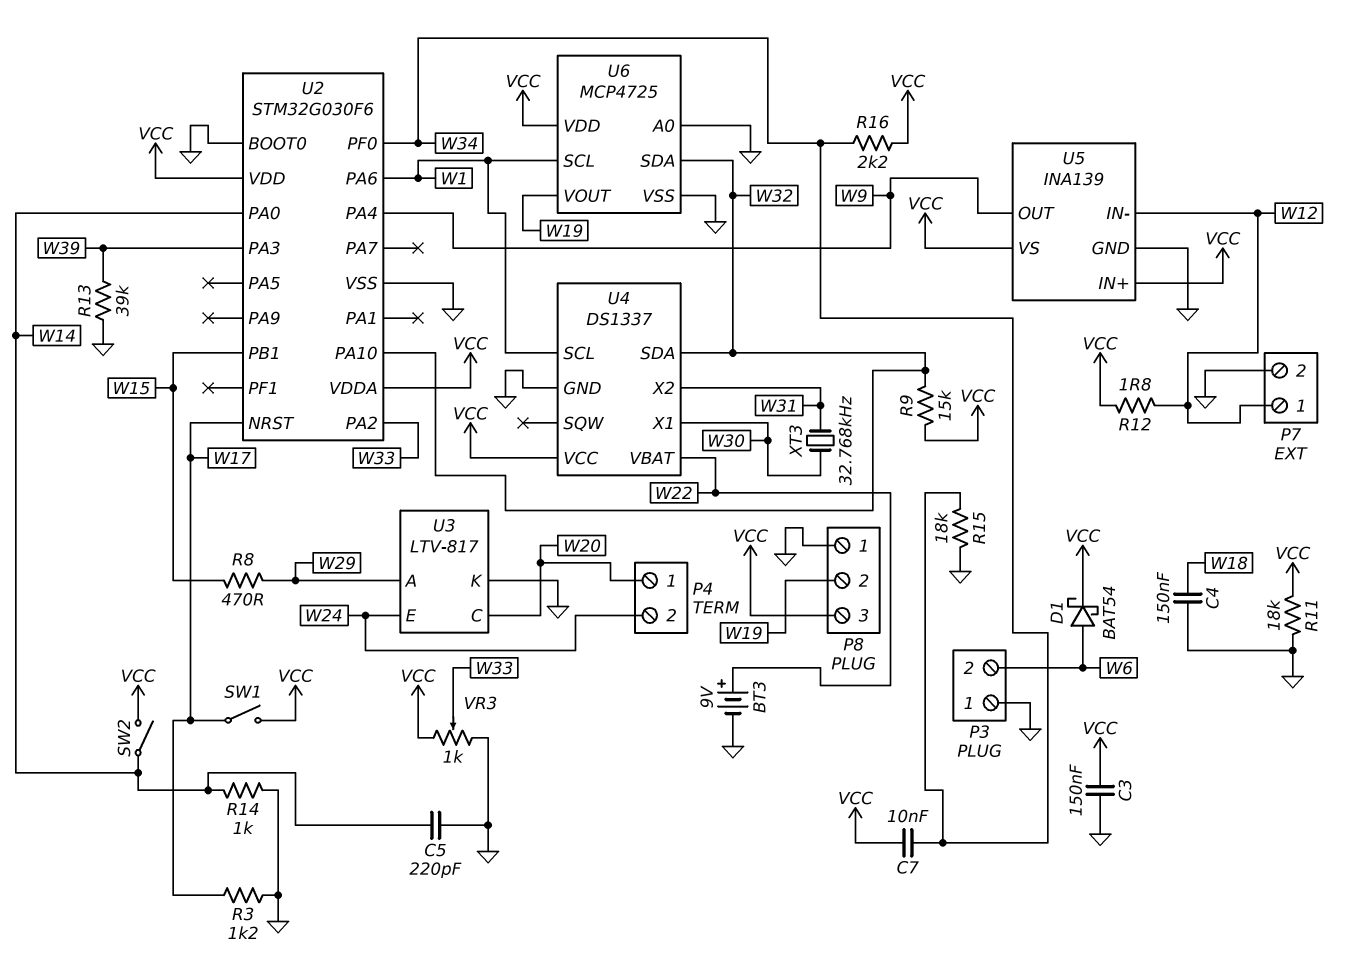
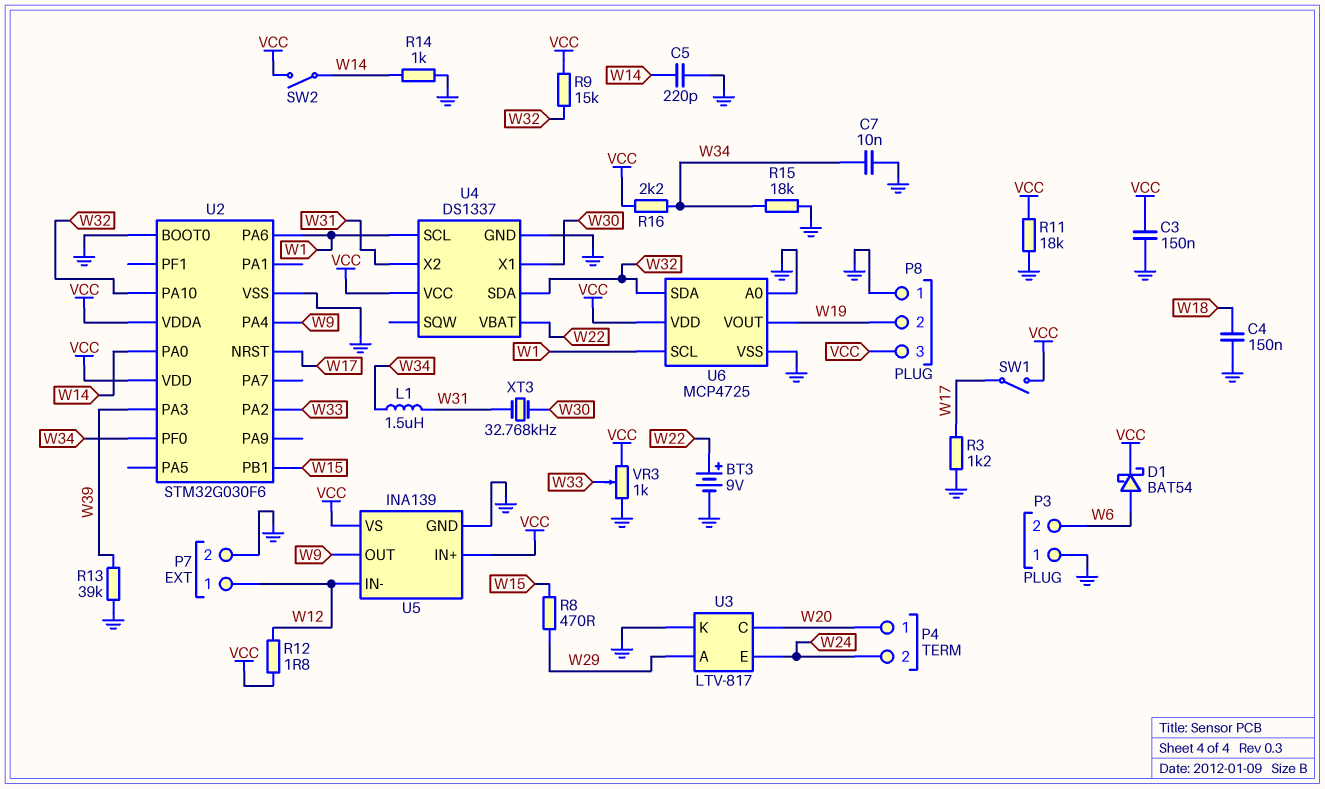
C7: 10nF (VCC, W34) -> 10nF (GND, W34)
L1: none -> 1.5uH (W31, W34)

